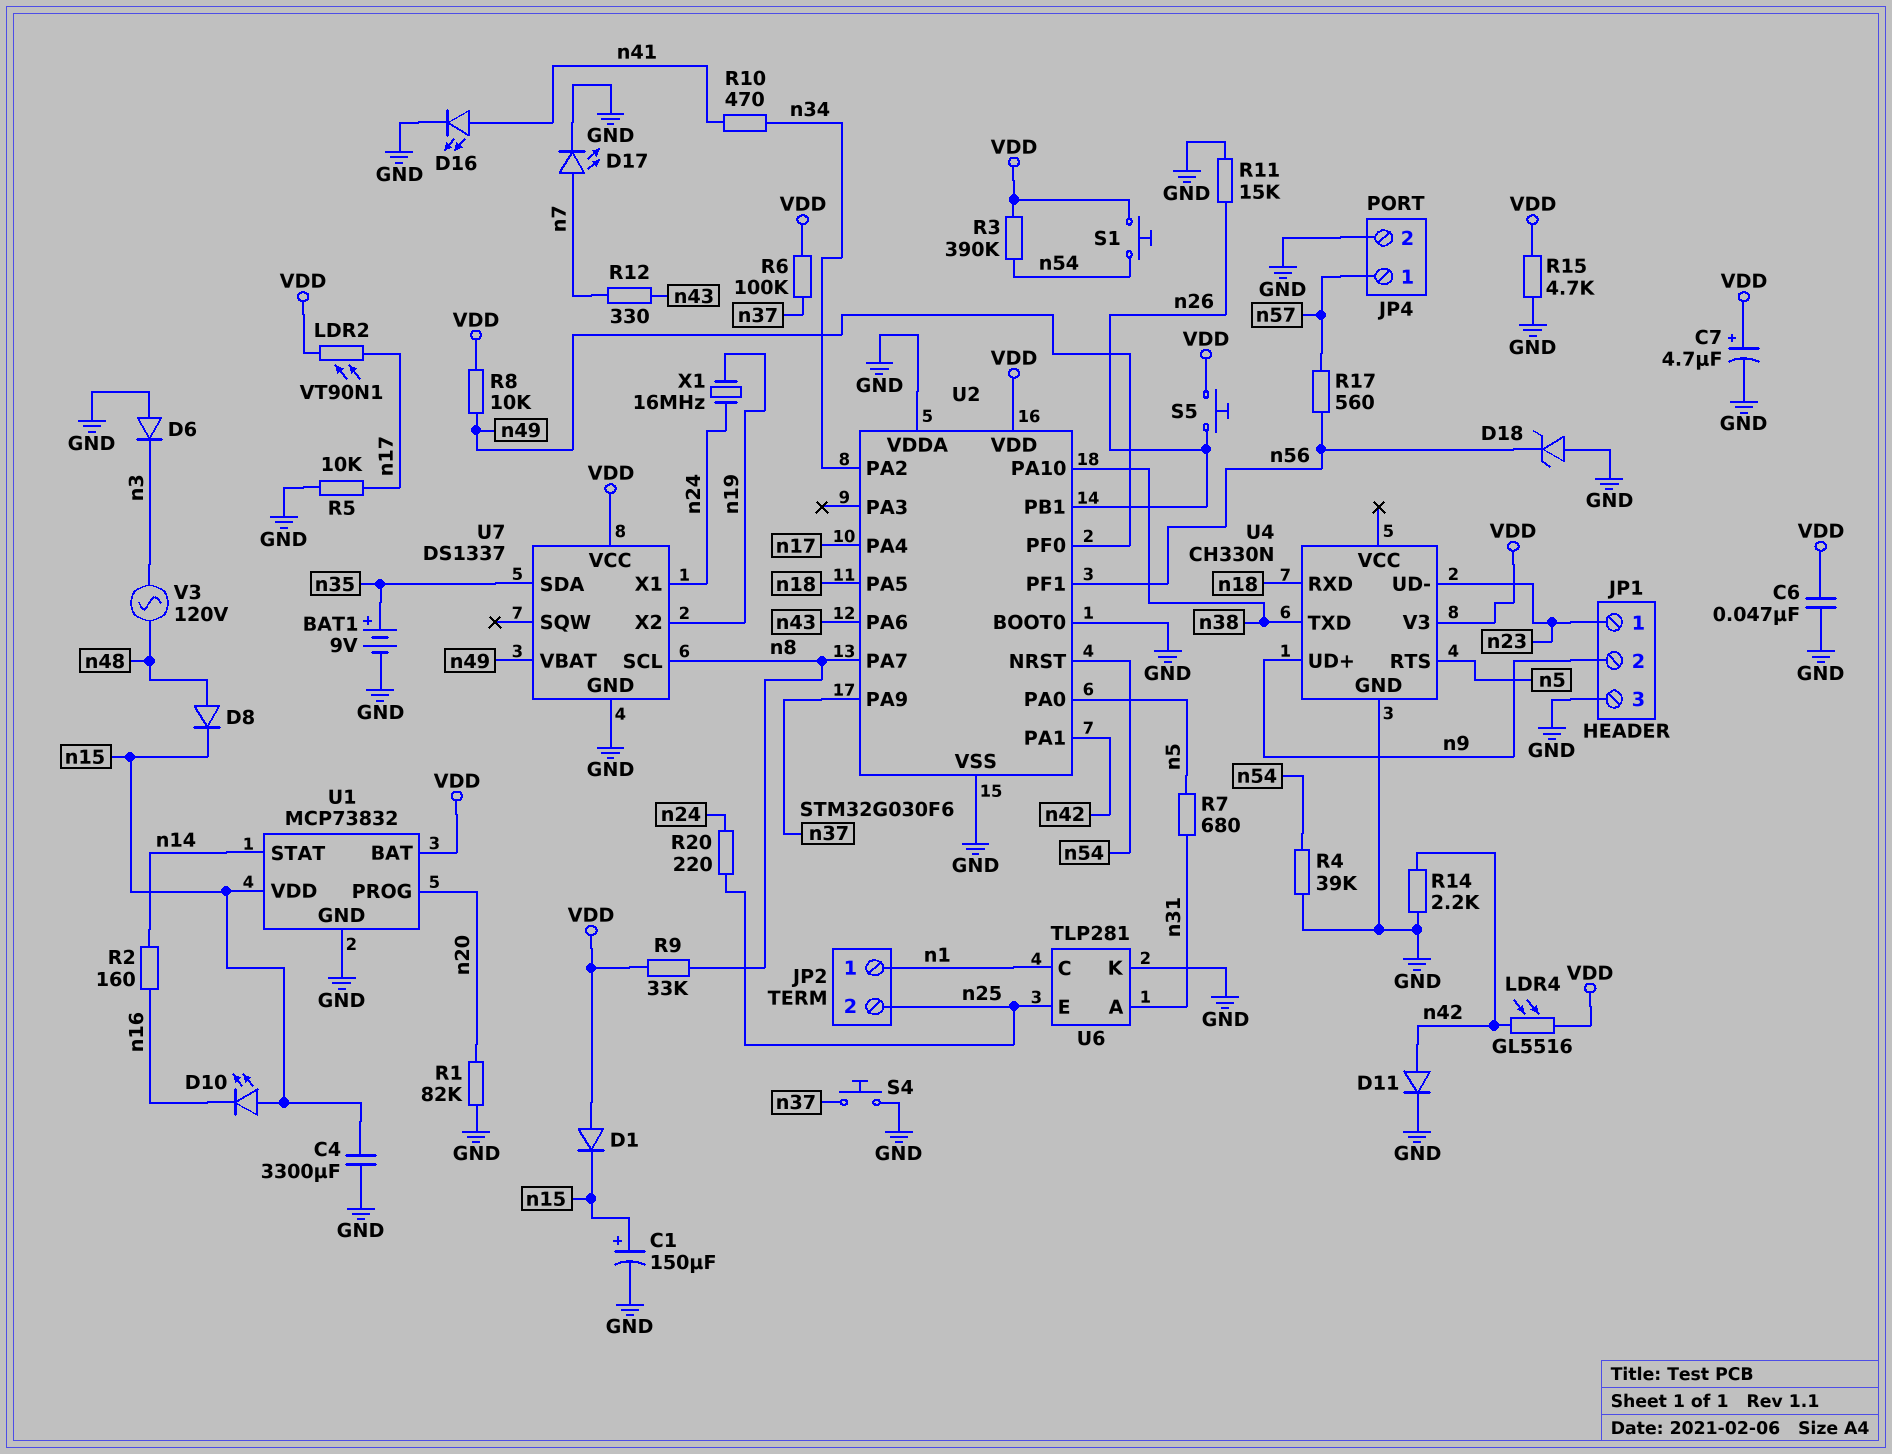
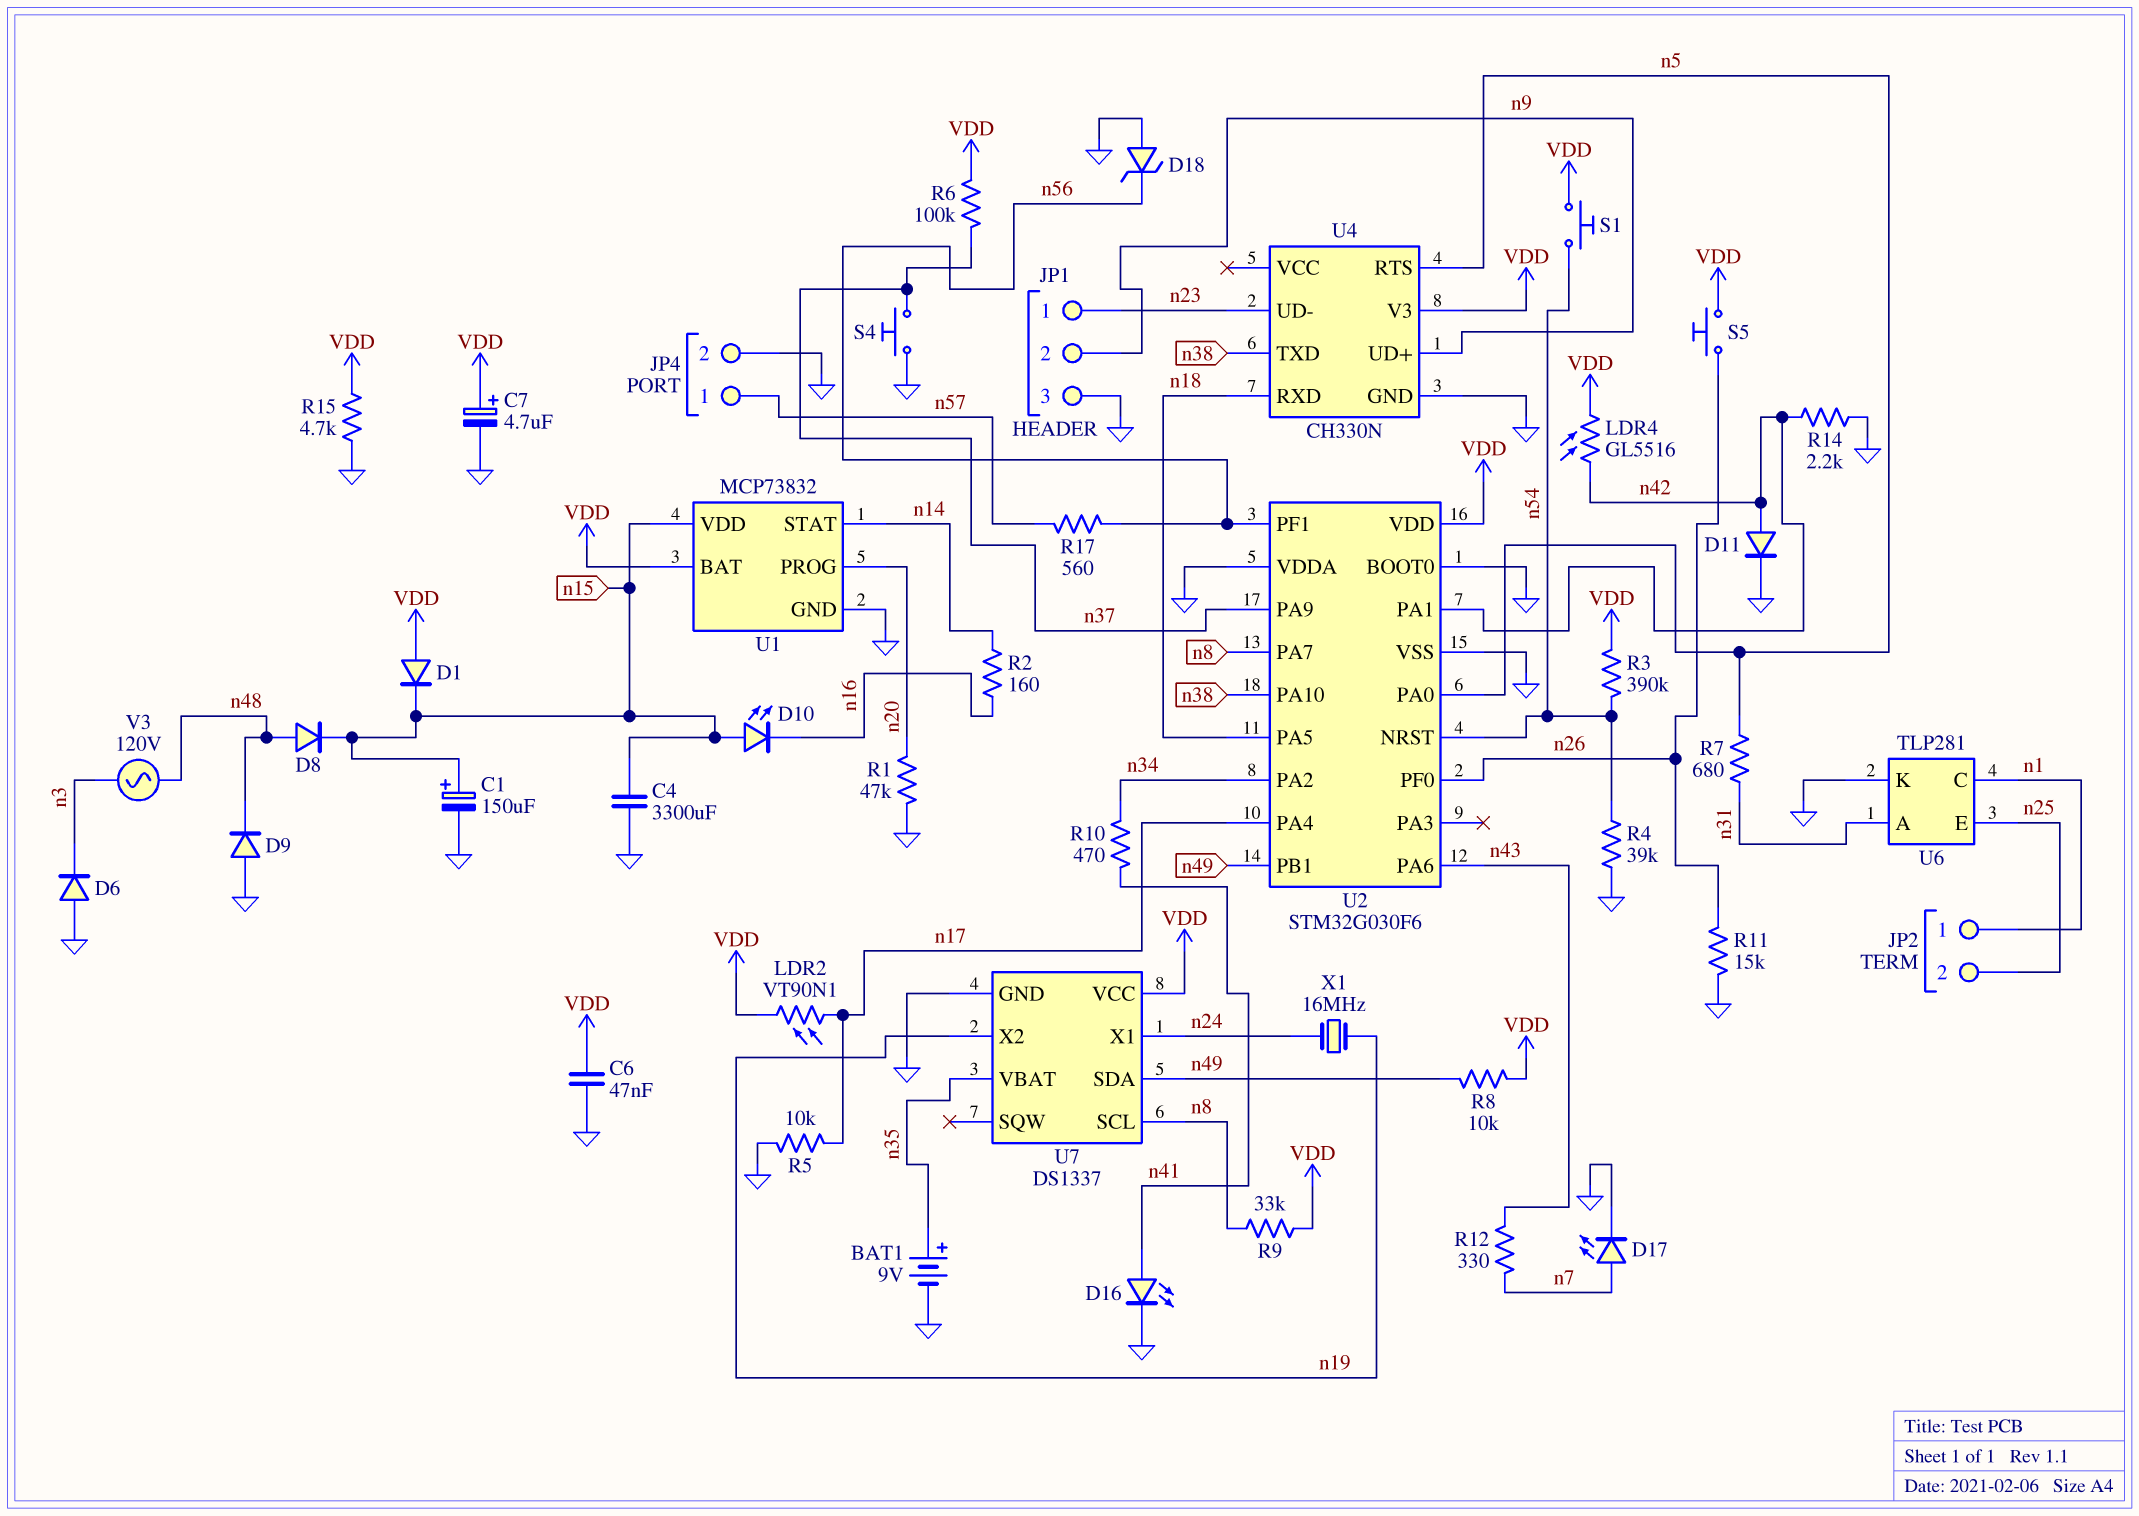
D9: none -> diode (A GND, K n48)
R1: 82k (GND, n20) -> 47k (GND, n20)
R20: 220 (n24, n25) -> none
U2 pin PB1: n26 -> n49
U2 pin PF0: n49 -> n26
U7 pin SDA: n35 -> n49
U7 pin VBAT: n49 -> n35

